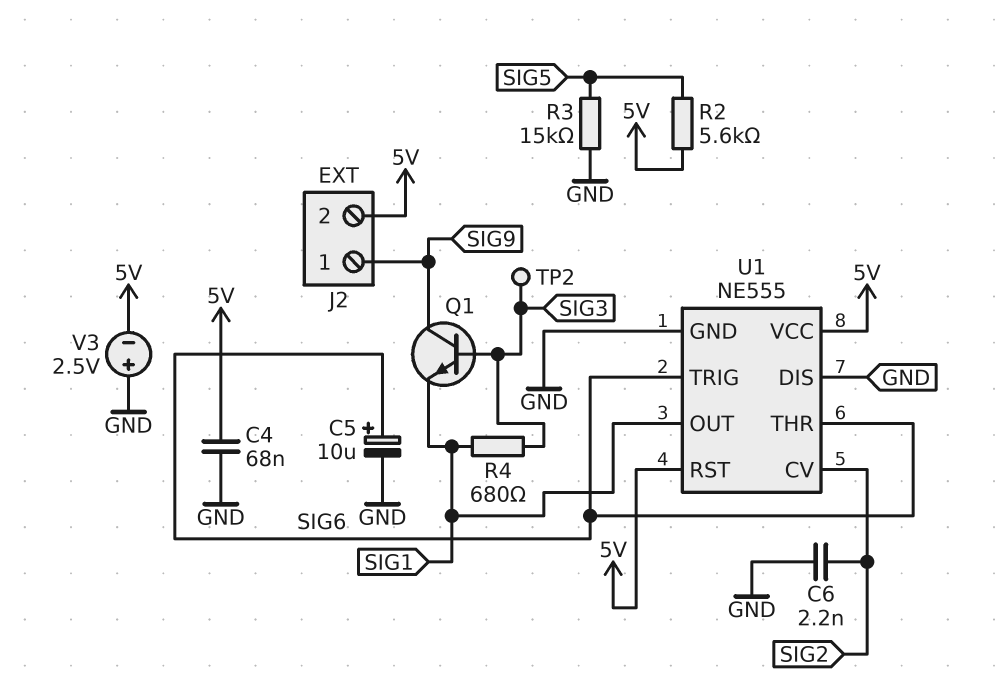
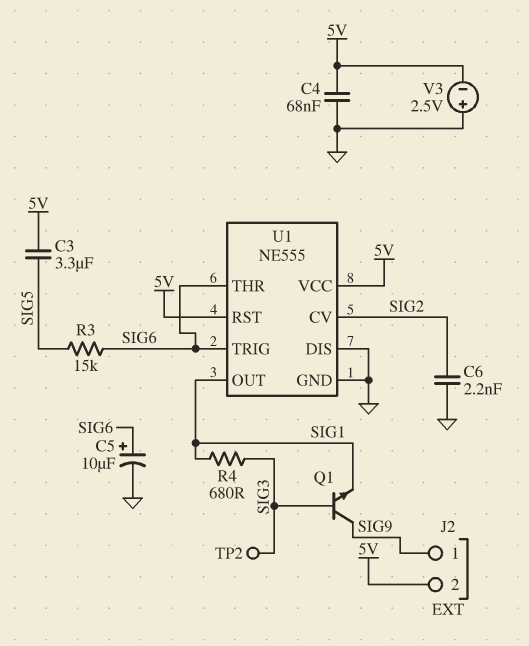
C3: none -> 3.3uF (5V, SIG5)
R2: 5.6k (5V, SIG5) -> none
R3: 15k (GND, SIG5) -> 15k (SIG5, SIG6)

